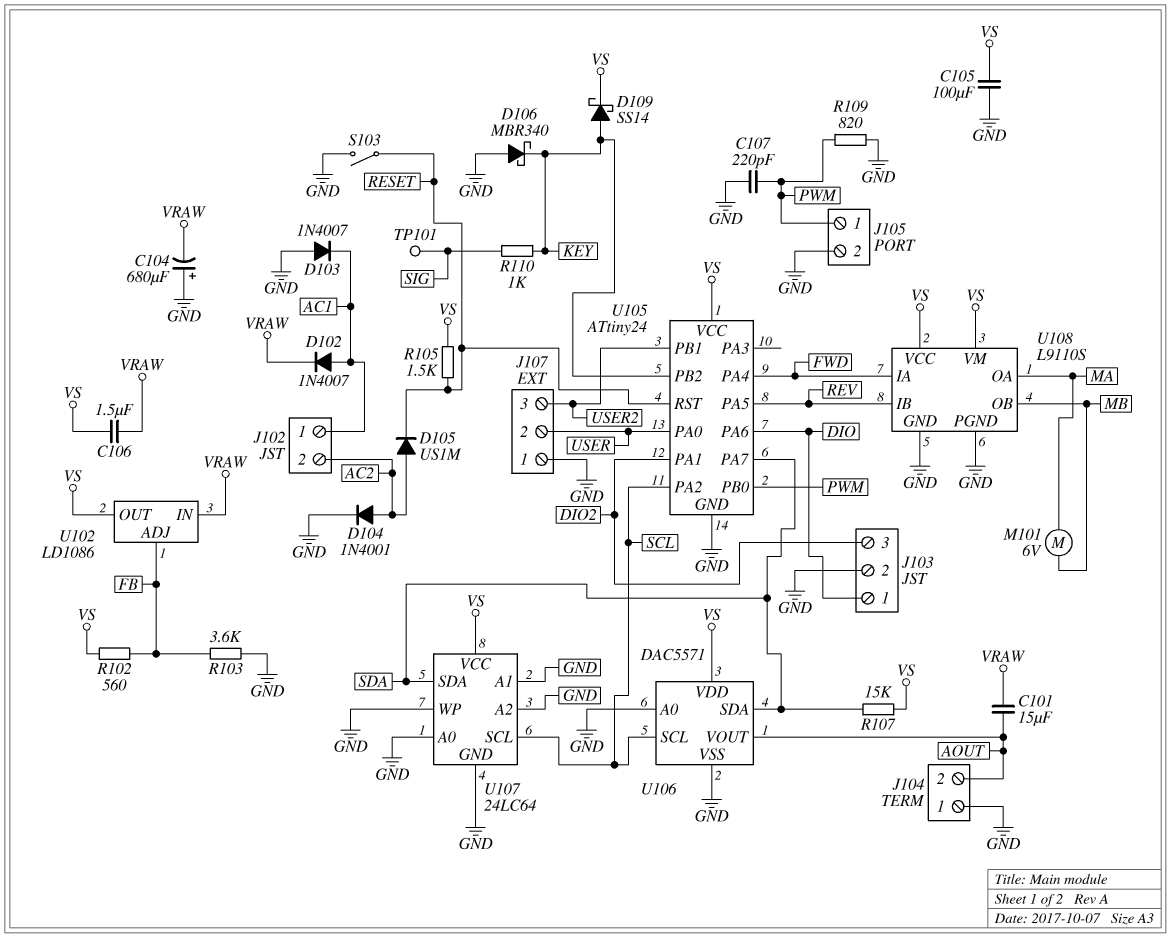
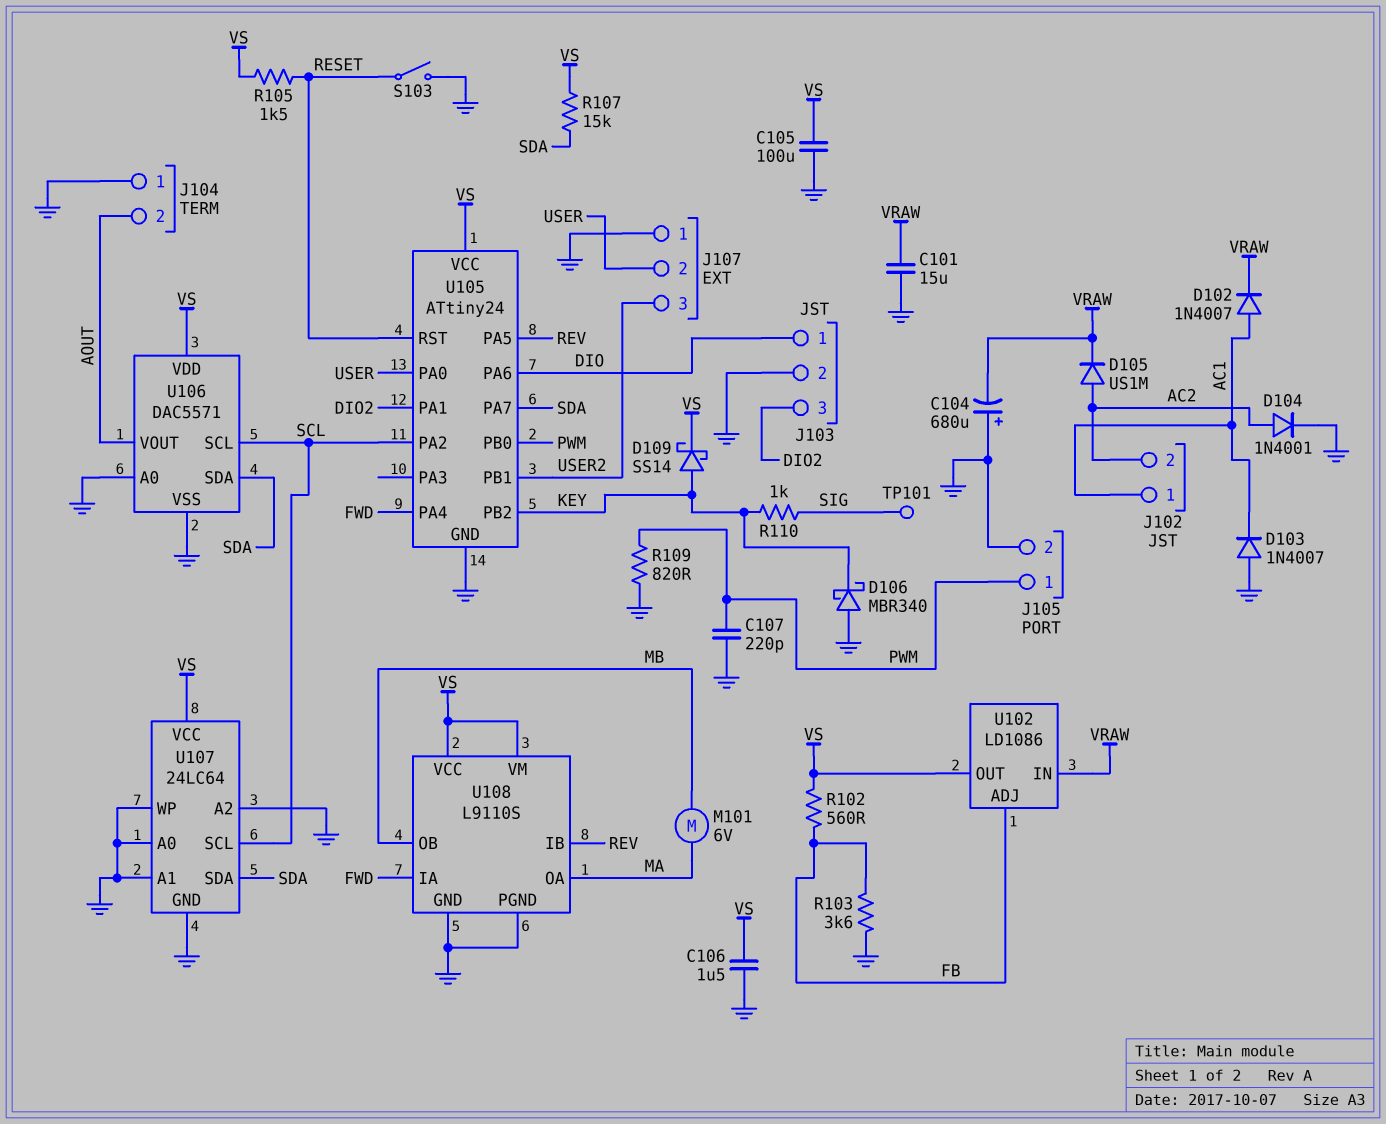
C101: 15uF (AOUT, VRAW) -> 15uF (GND, VRAW)
C106: 1.5uF (VRAW, VS) -> 1.5uF (GND, VS)
D105: diode US1M (A AC2, K RESET) -> diode US1M (A AC2, K VRAW)

